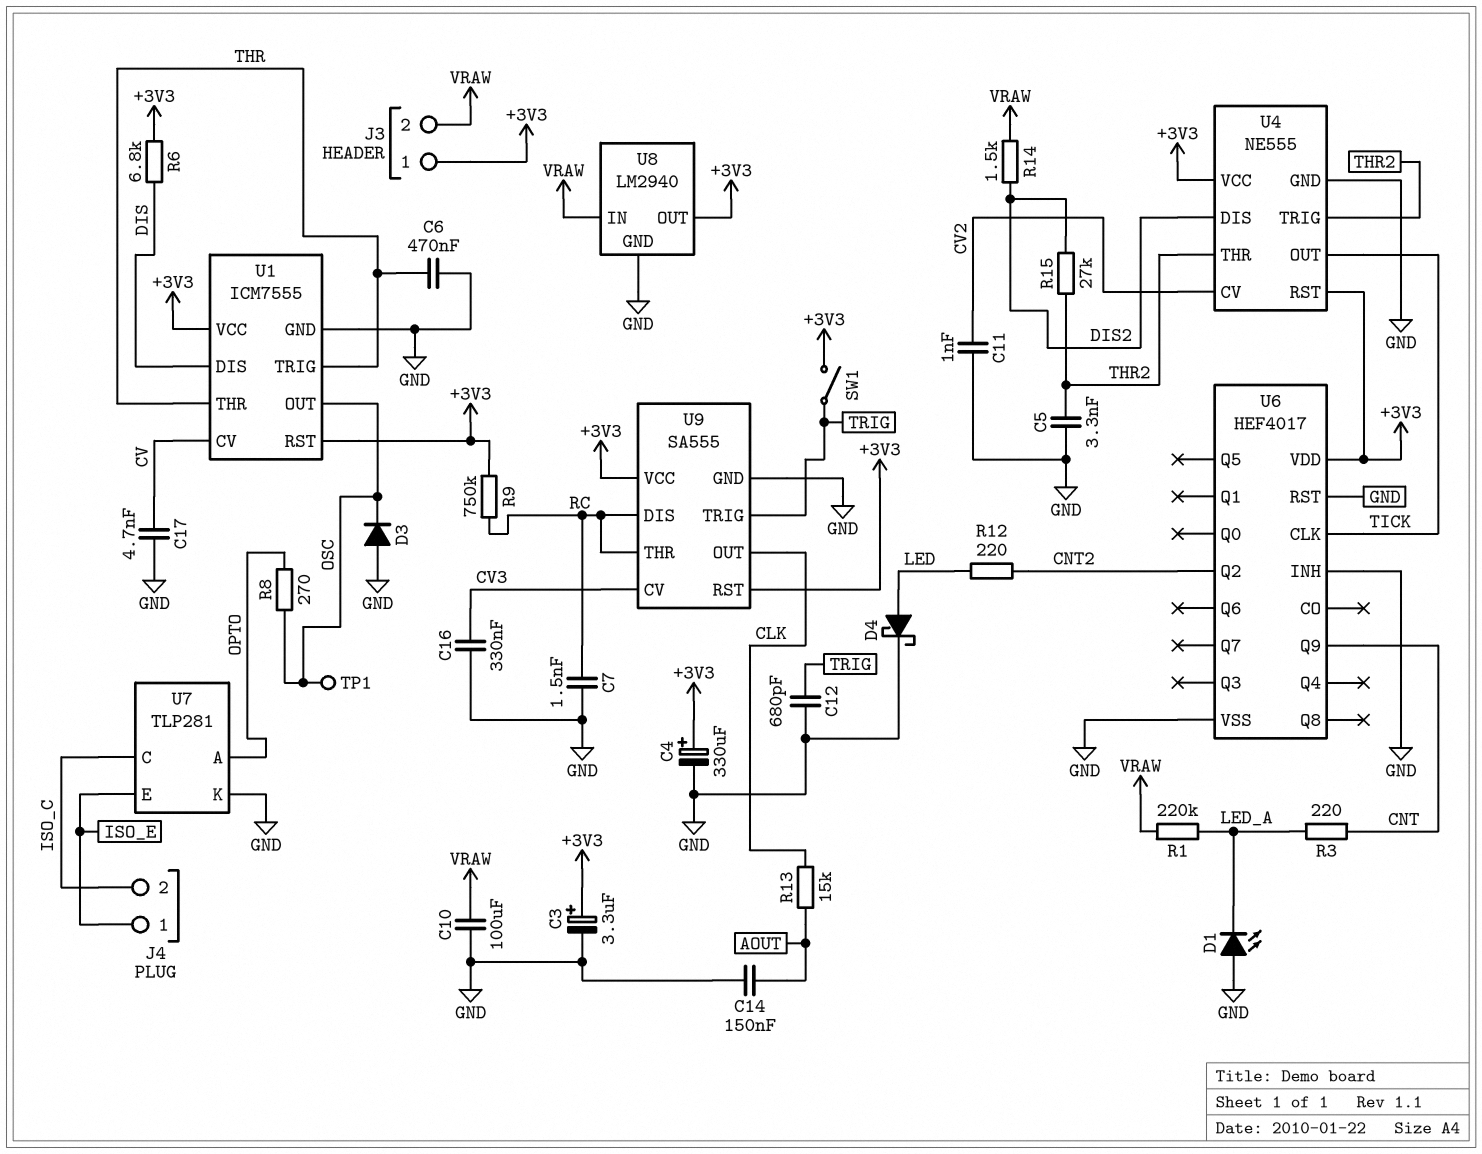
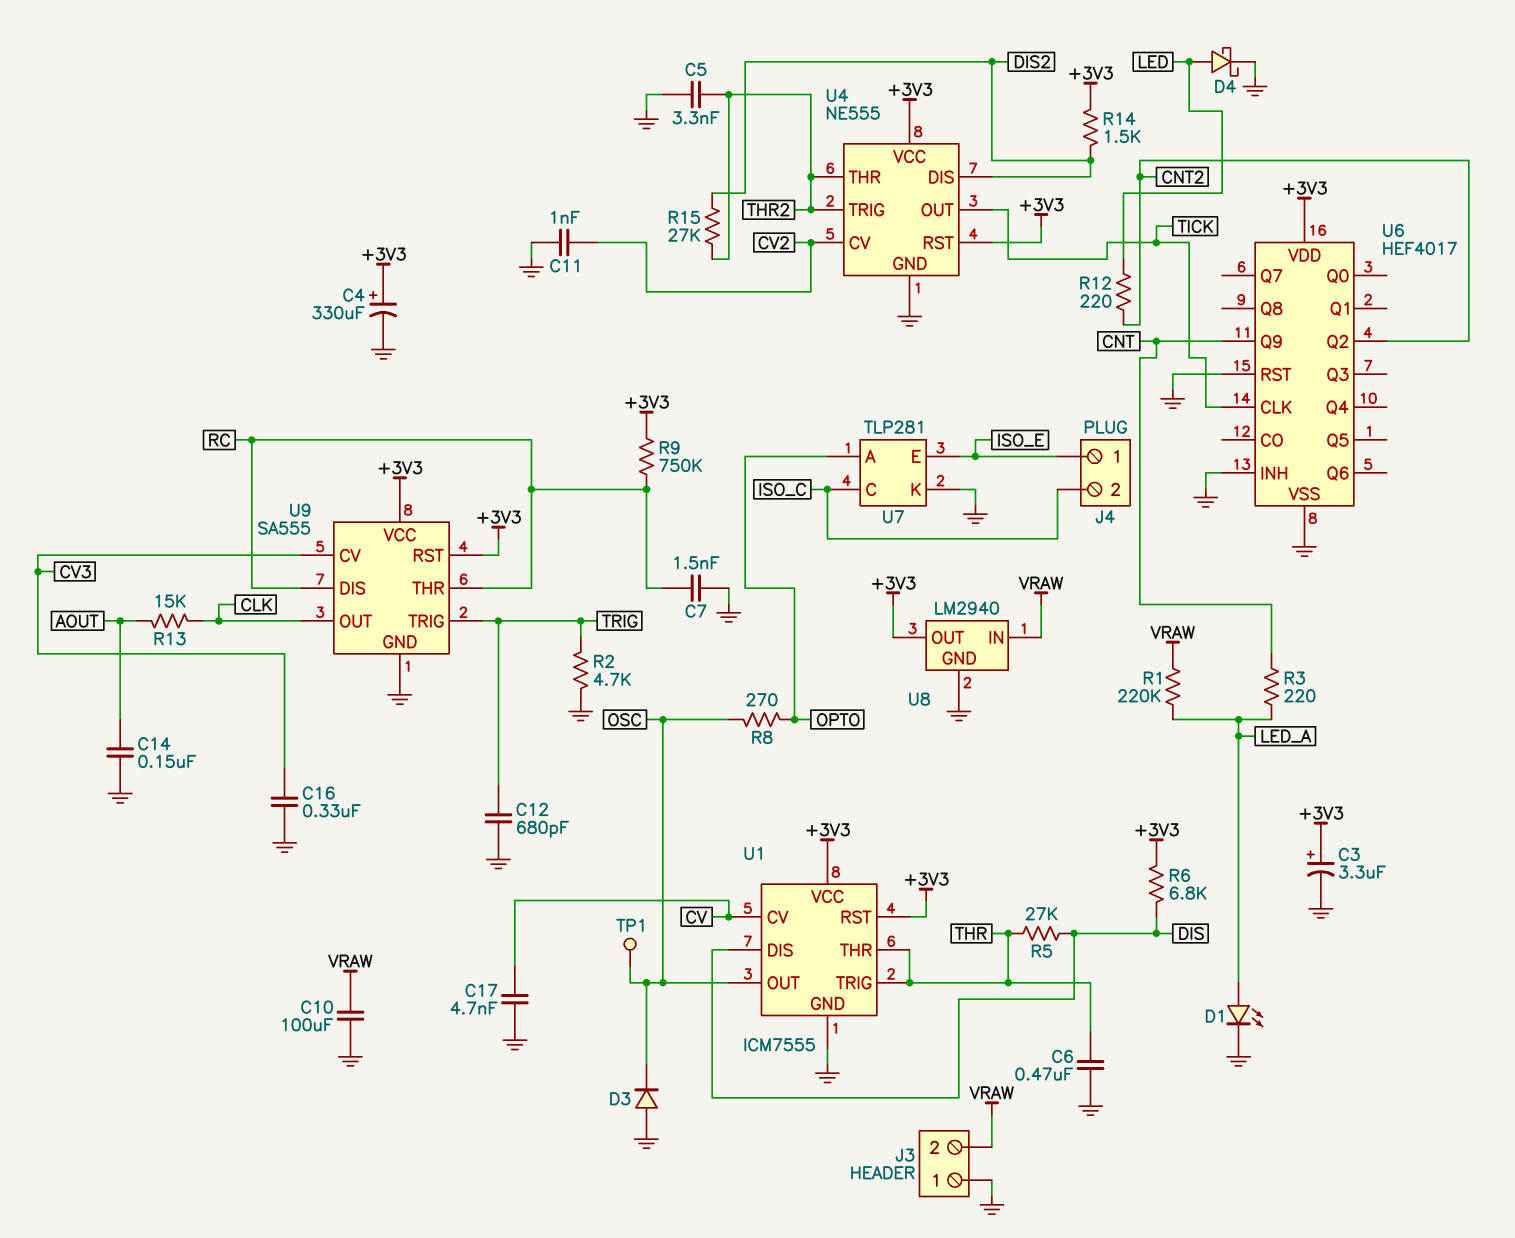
D1: LED (A GND, K LED_A) -> LED (A LED_A, K GND)
J3 pin 1: +3V3 -> GND
R2: none -> 4.7k (GND, TRIG)
R5: none -> 27k (DIS, THR)
R14: 1.5k (DIS2, VRAW) -> 1.5k (+3V3, DIS2)
SW1: switch (+3V3, TRIG) -> none

